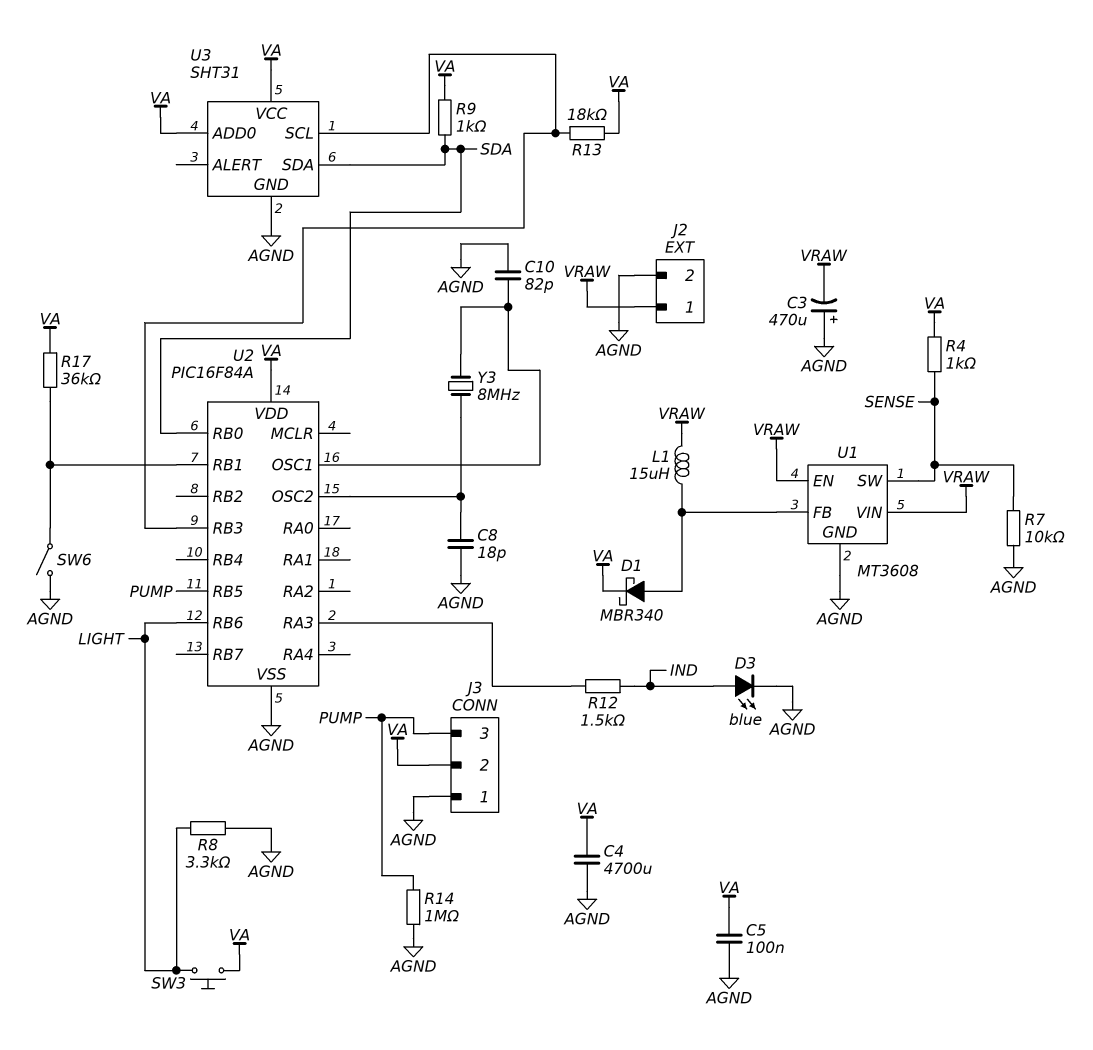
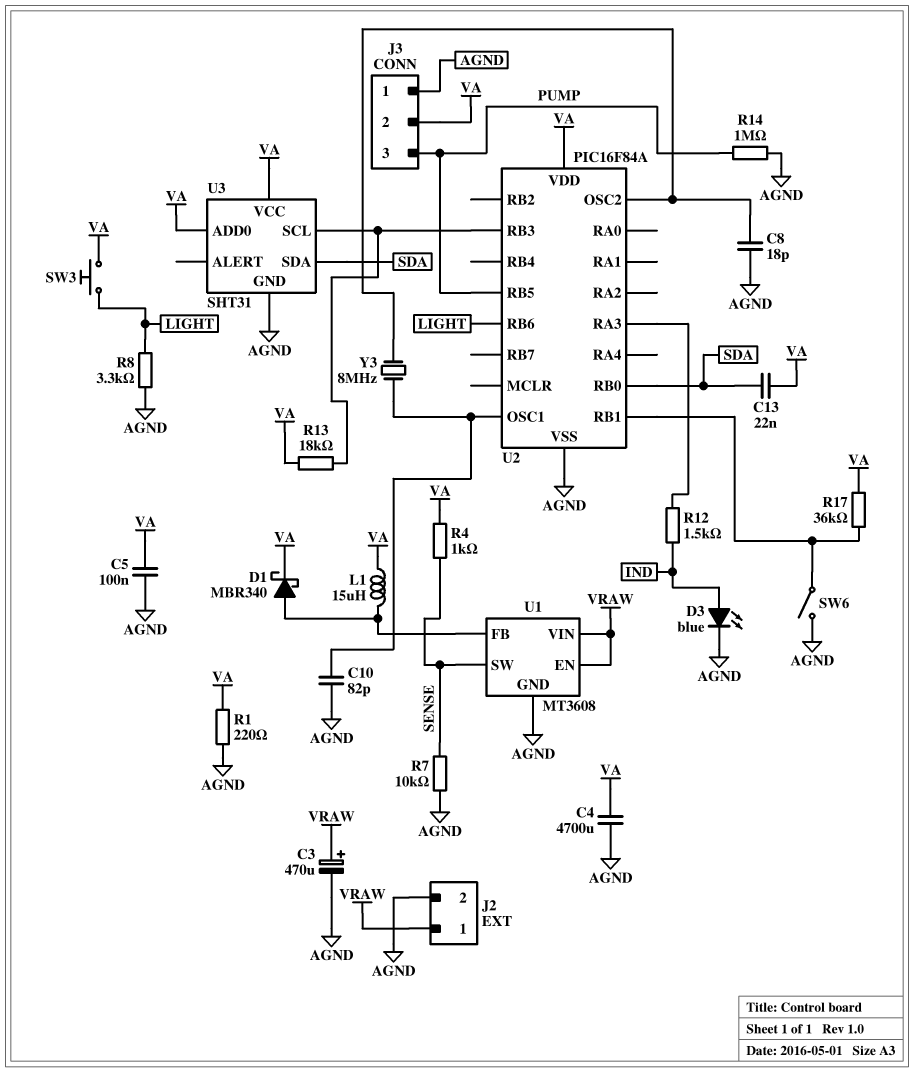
C3: 470uF (plus AGND, minus VRAW) -> 470uF (plus VRAW, minus AGND)
C13: none -> 22nF (SDA, VA)
L1: 15uH (U1/FB, VRAW) -> 15uH (U1/FB, VA)
R1: none -> 220 (AGND, VA)
R9: 1k (SDA, VA) -> none

